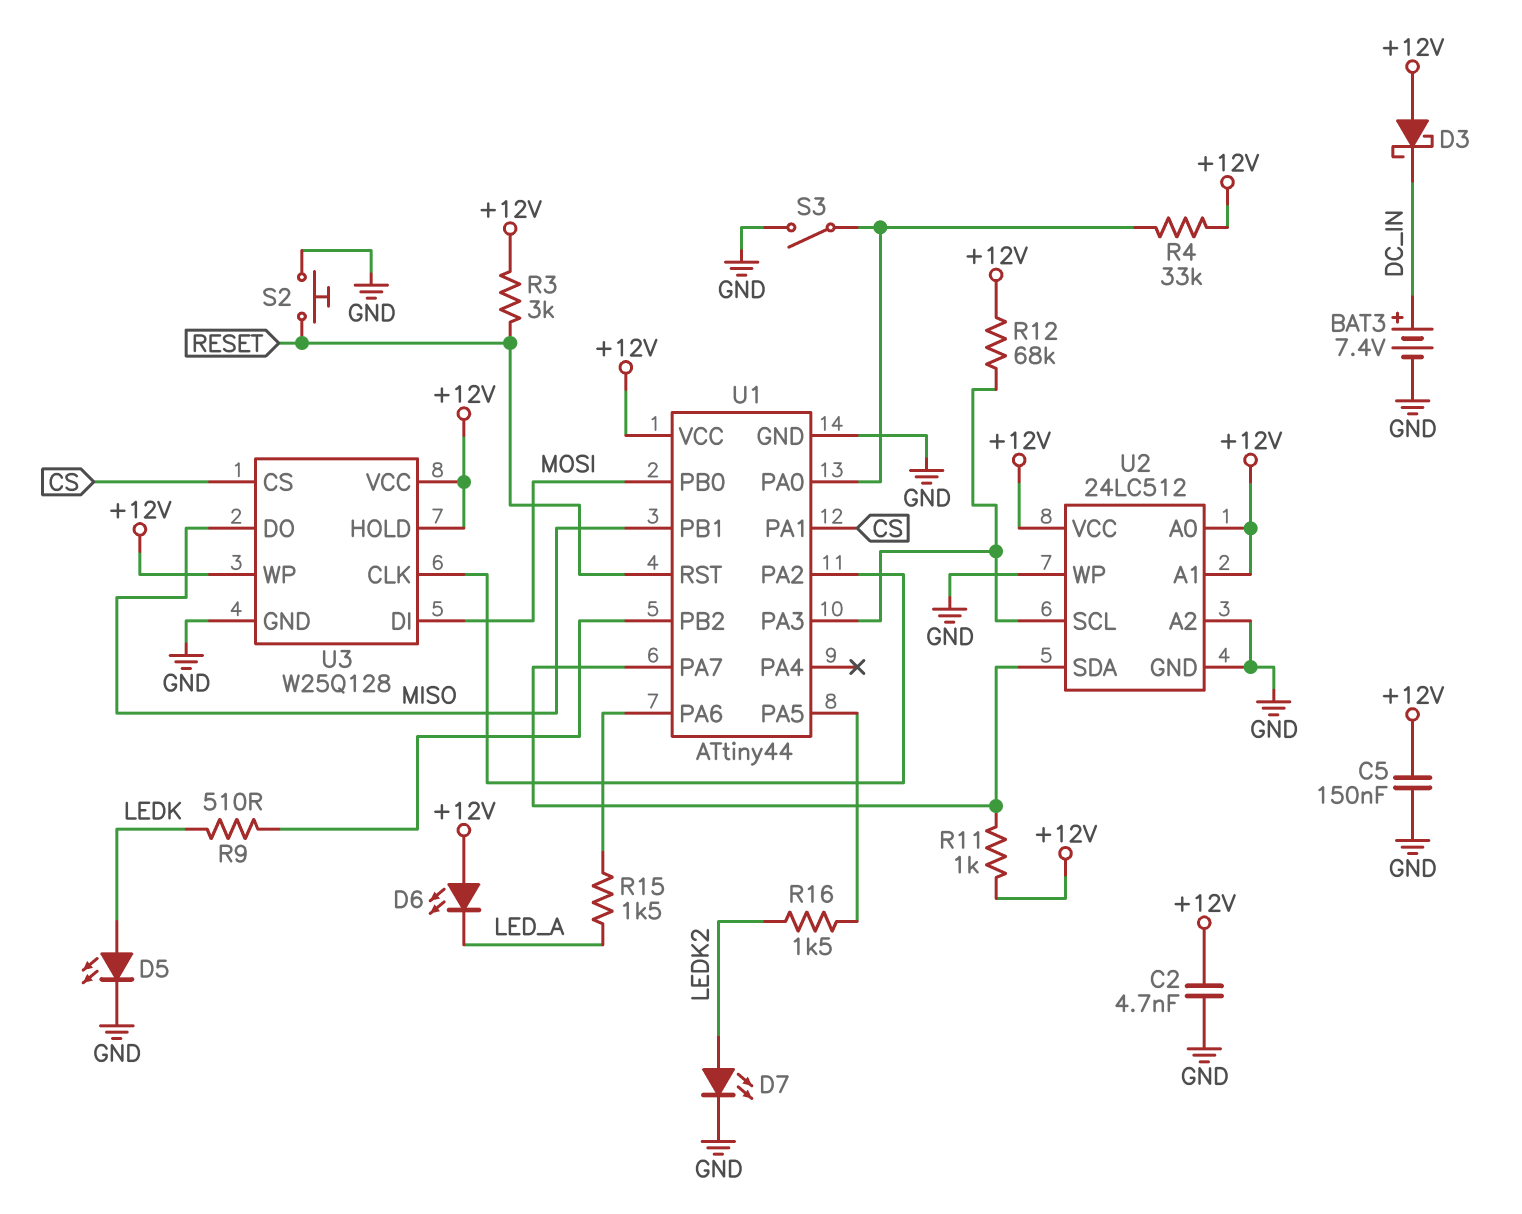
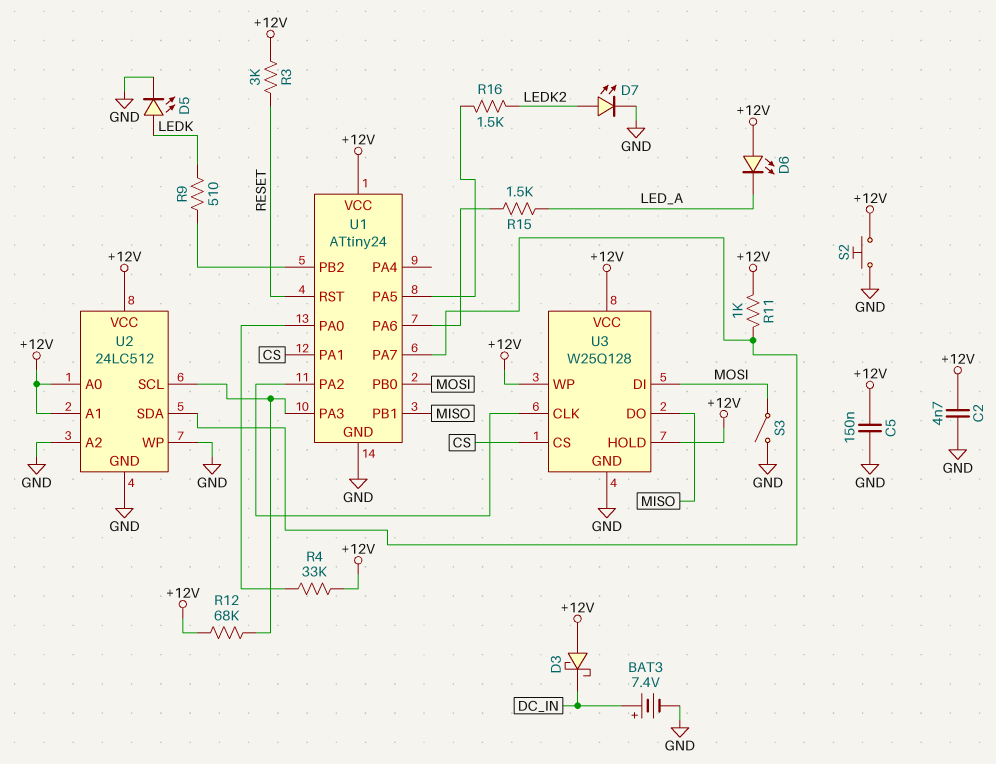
S2: button (GND, RESET) -> button (+12V, GND)
S3: switch (GND, U1/PA0) -> switch (GND, MOSI)
U1: ATtiny44 -> ATtiny24

